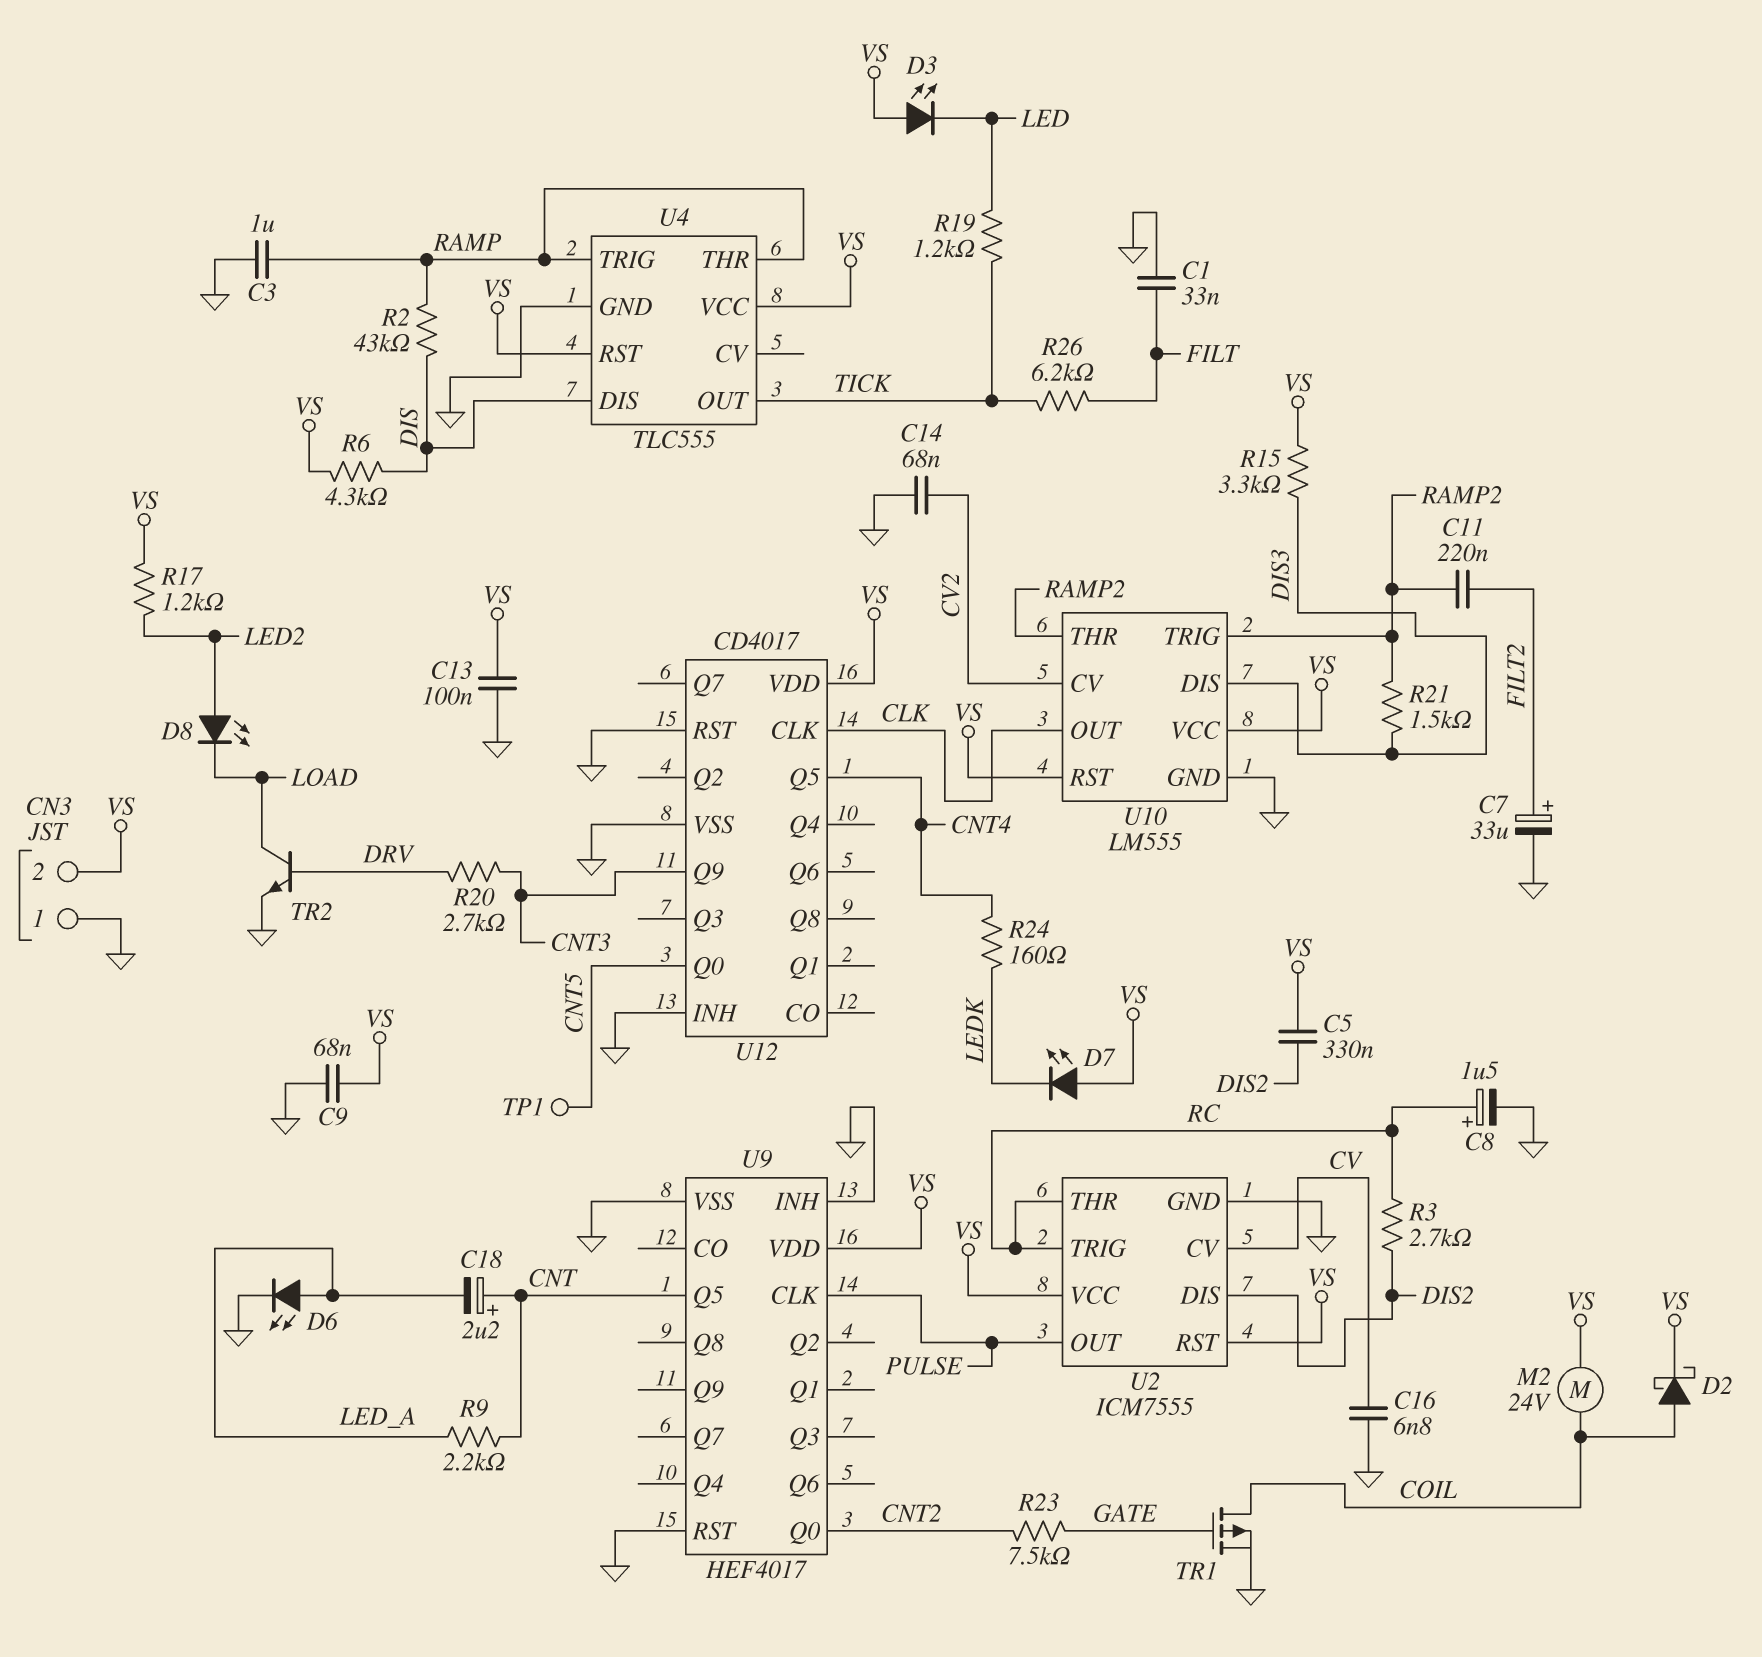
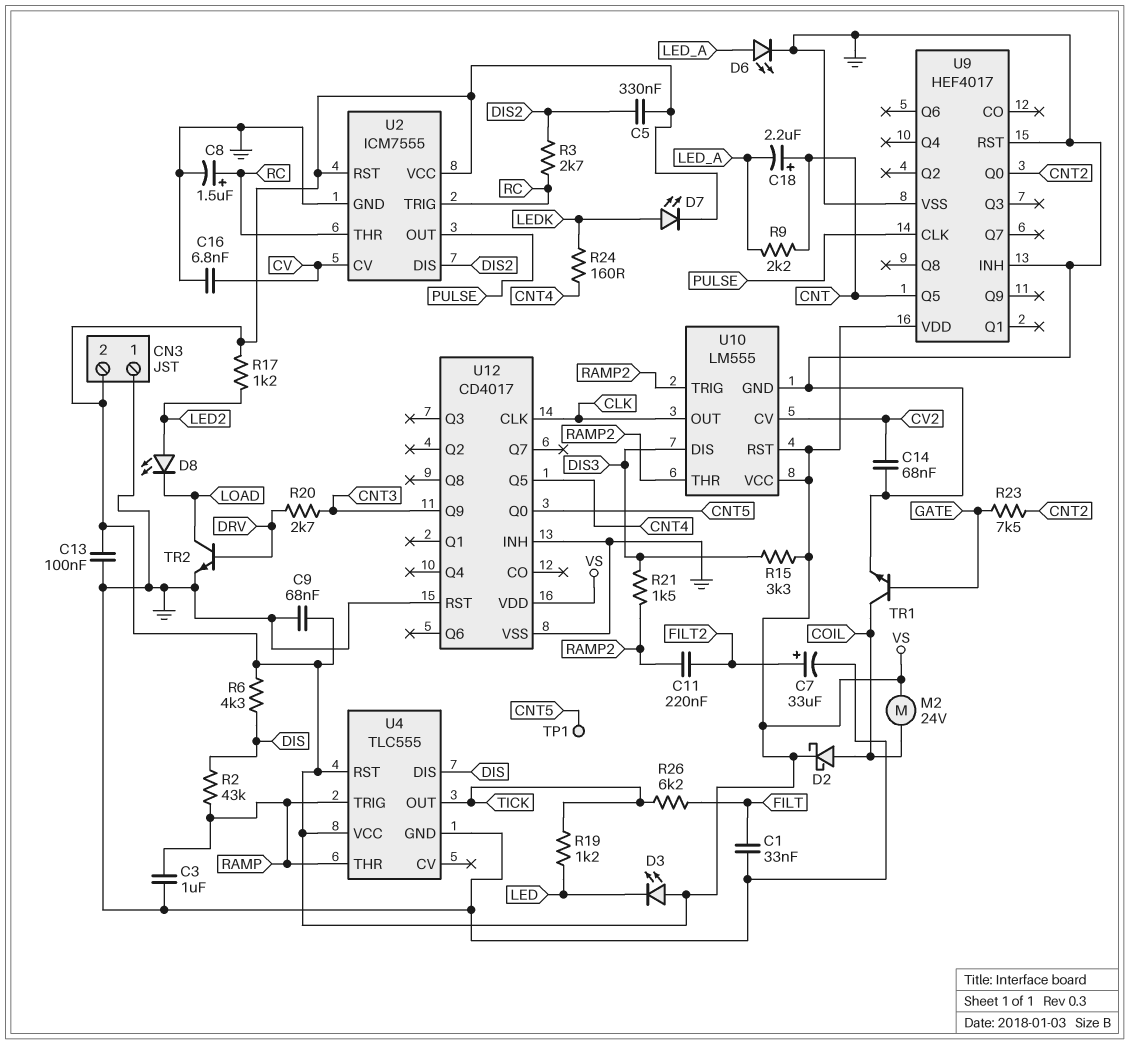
D7: LED (A VS, K LEDK) -> LED (A LEDK, K VS)
TR1: PMOS (G GATE, D COIL, S GND) -> NPN (B GATE, C COIL, E GND)

